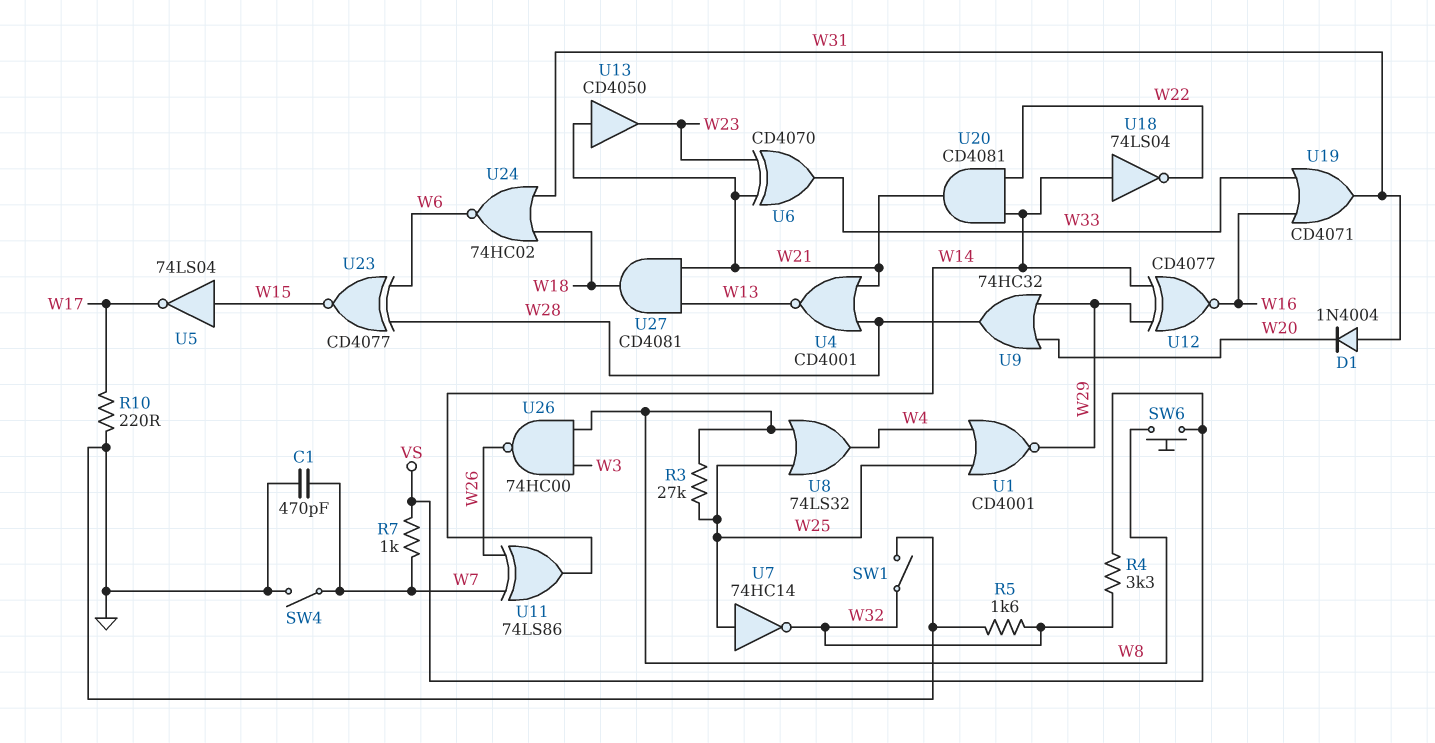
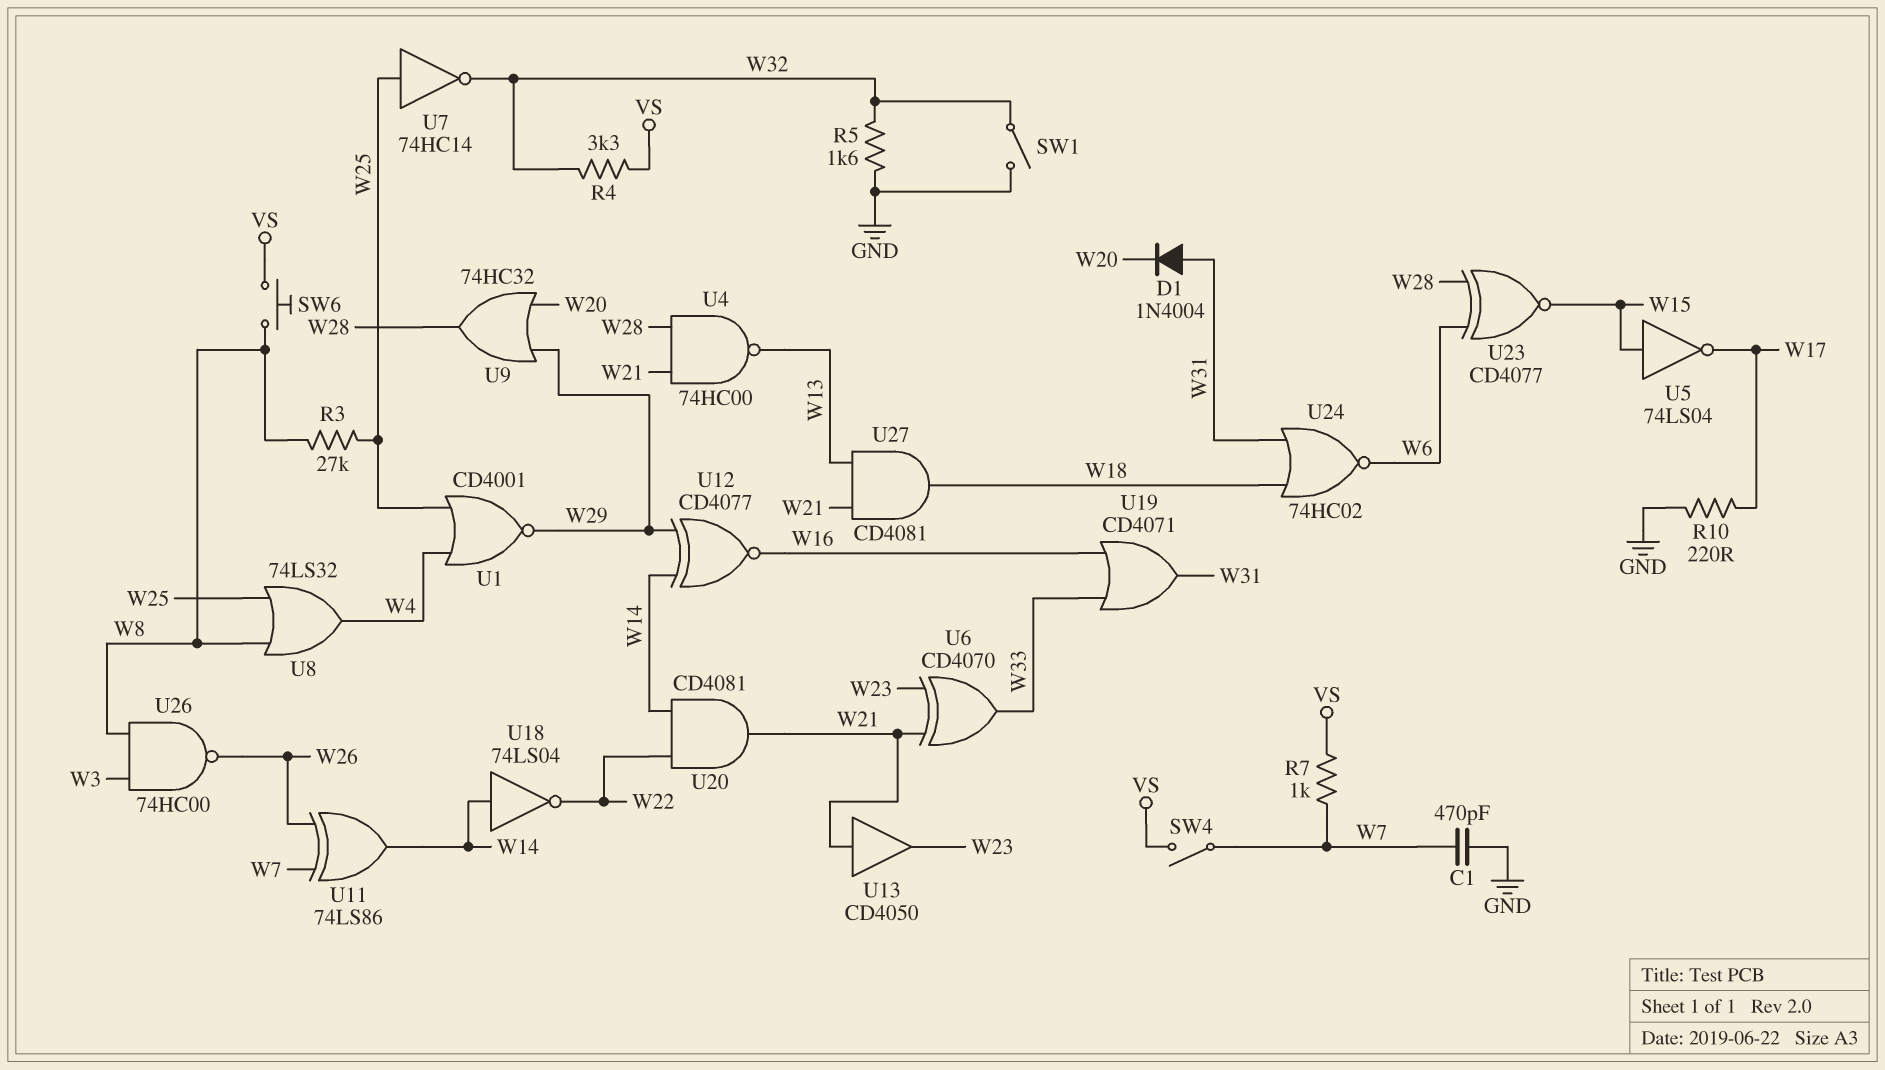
SW4: switch (GND, W7) -> switch (VS, W7)
U4: NOR CD4001 (in W21, in W28, out W13) -> NAND 74HC00 (in W21, in W28, out W13)

